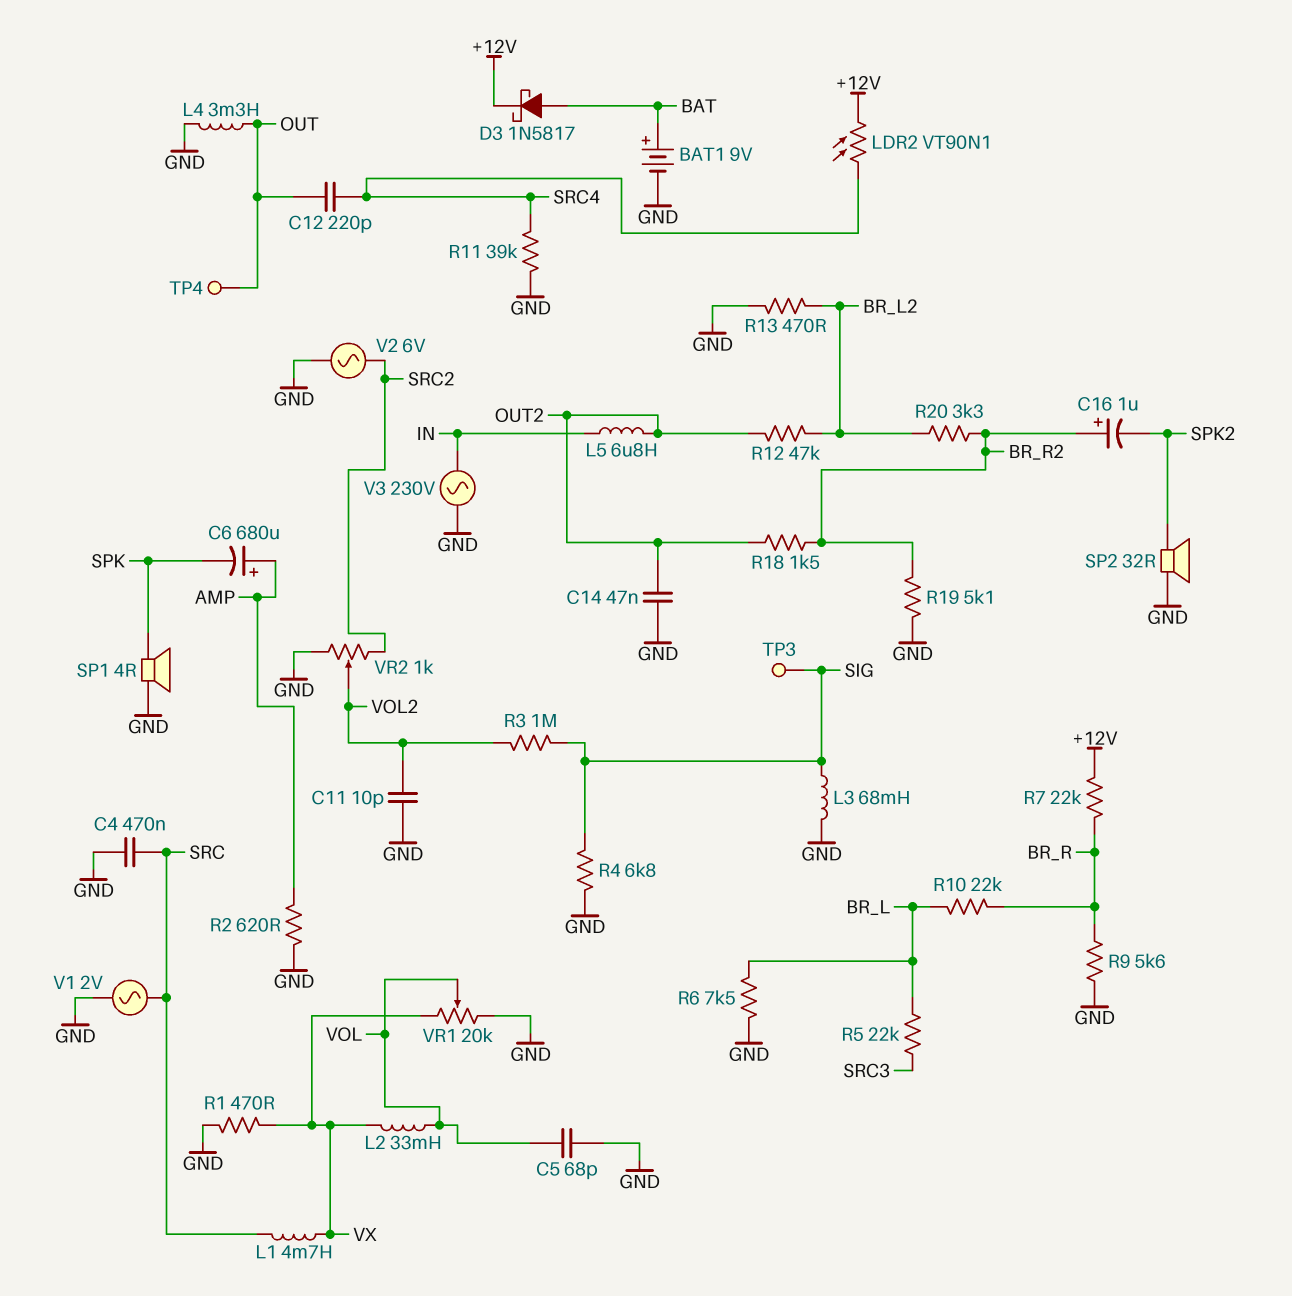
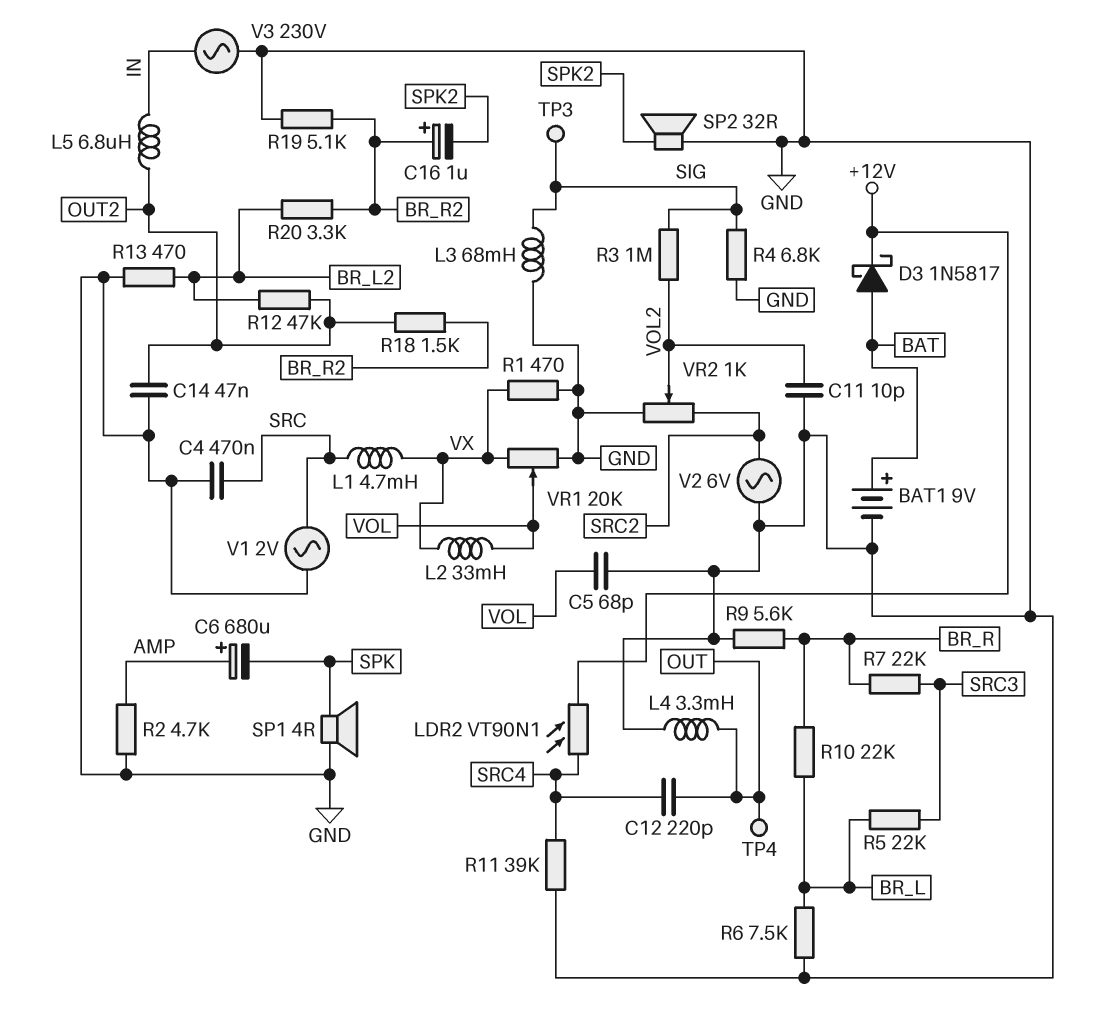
R2: 620 (AMP, GND) -> 4.7k (AMP, GND)
R7: 22k (+12V, BR_R) -> 22k (BR_R, SRC3)

